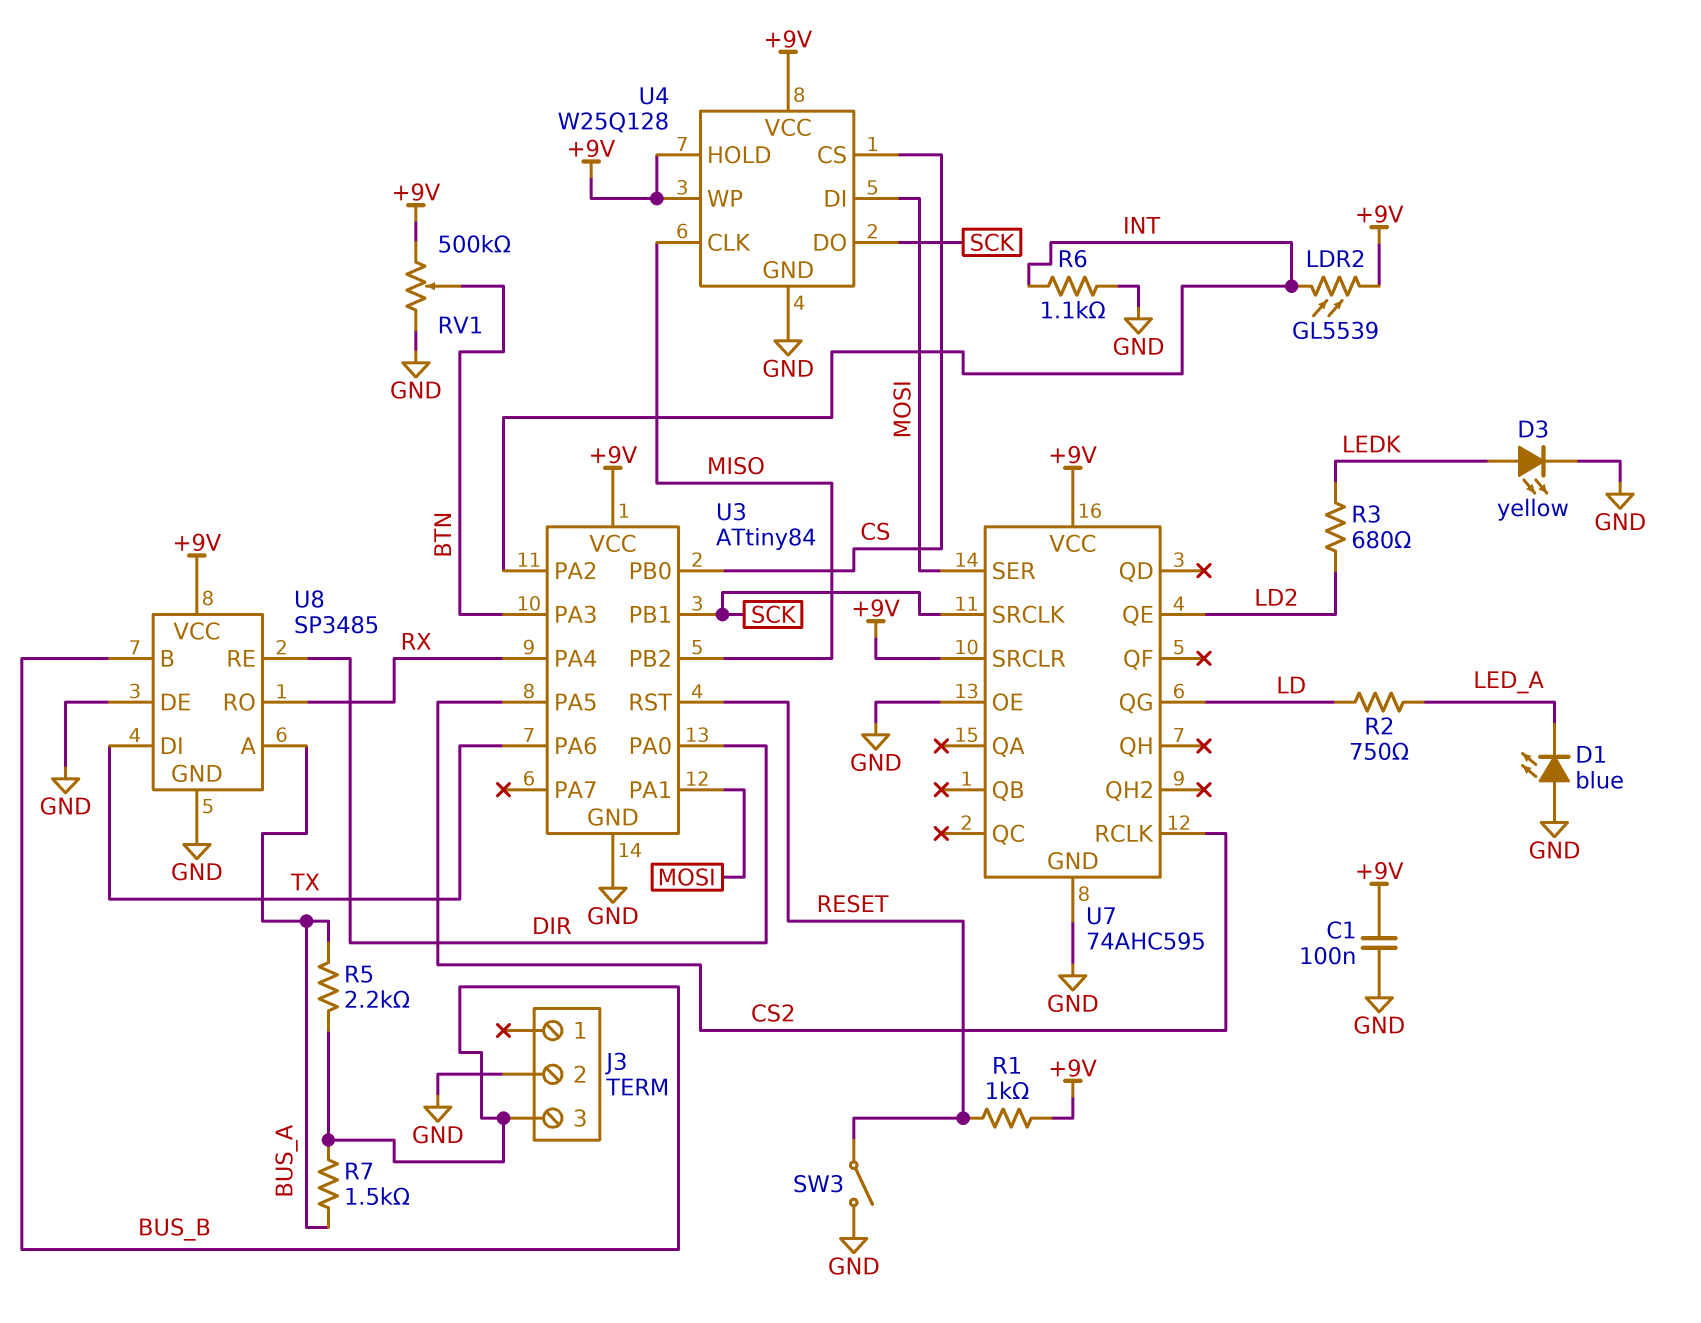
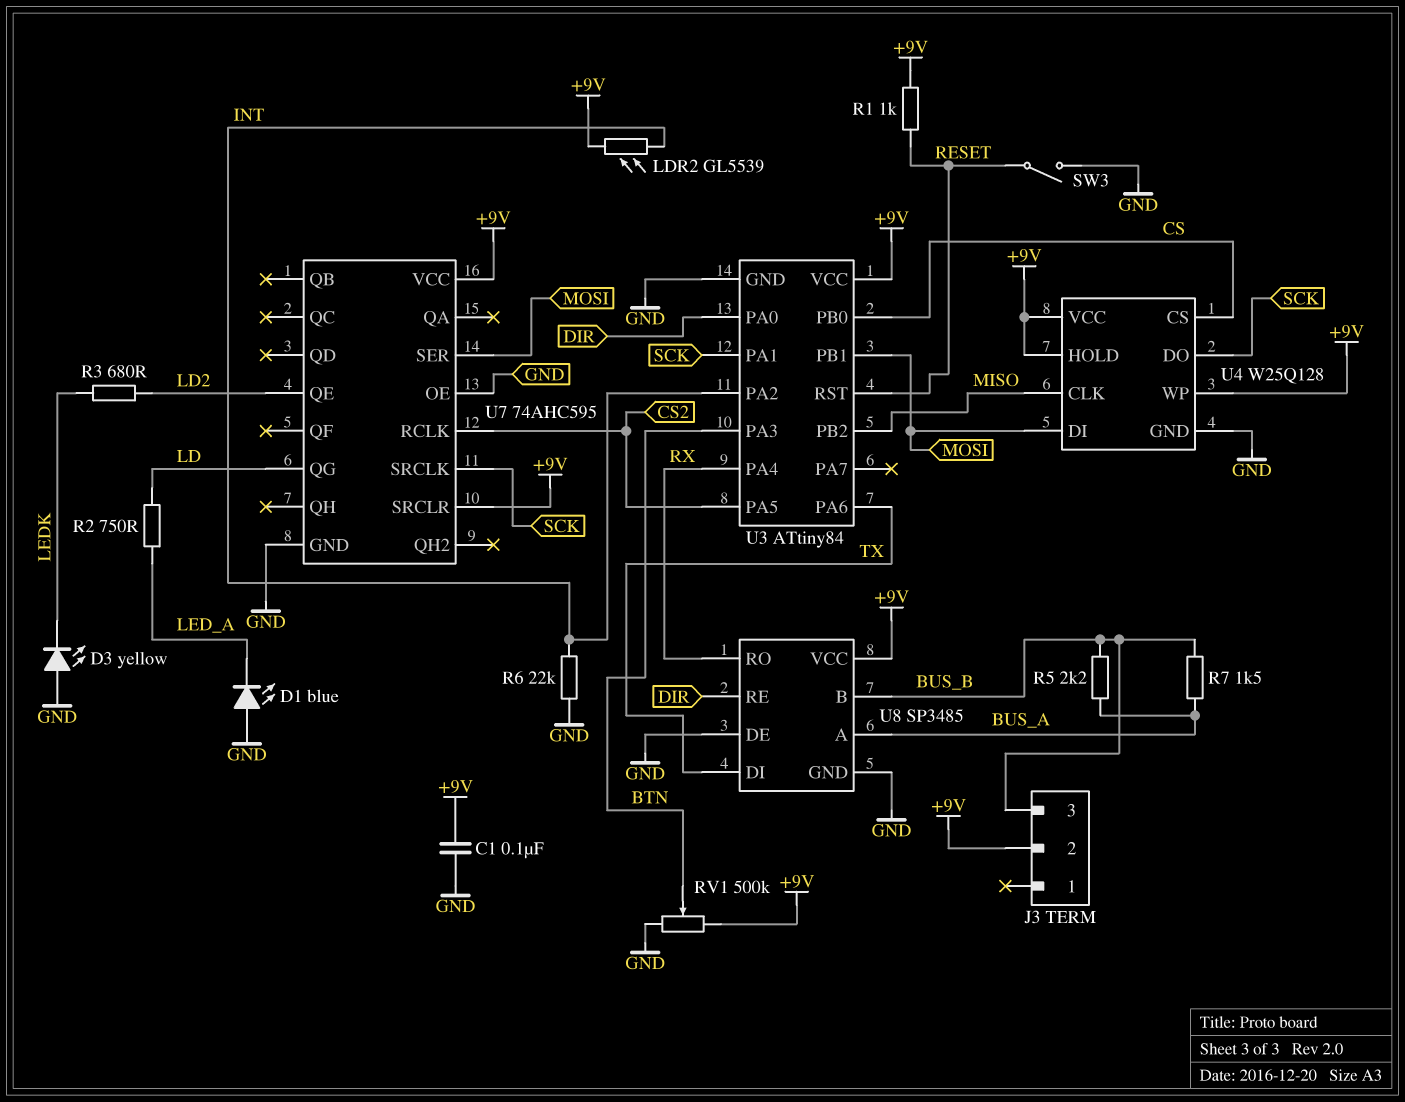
D3: LED yellow (A LEDK, K GND) -> LED yellow (A GND, K LEDK)
J3 pin 2: GND -> +9V
R6: 1.1k (GND, INT) -> 22k (GND, INT)
U3 pin PA1: MOSI -> SCK
U3 pin PB1: SCK -> MOSI

